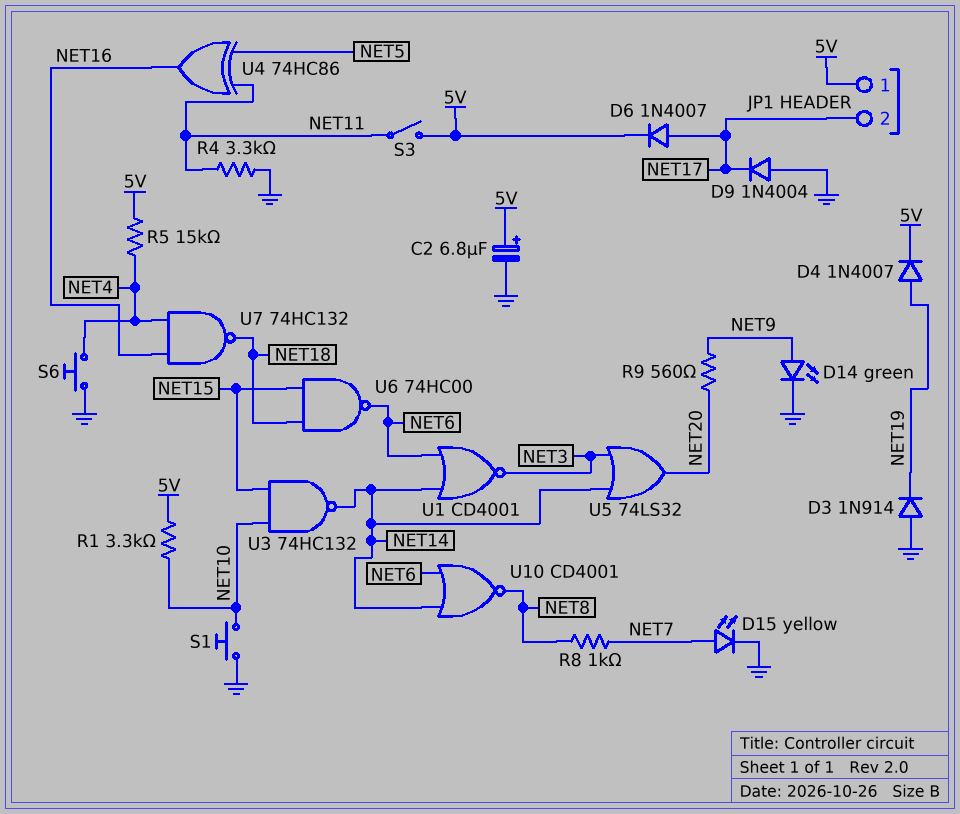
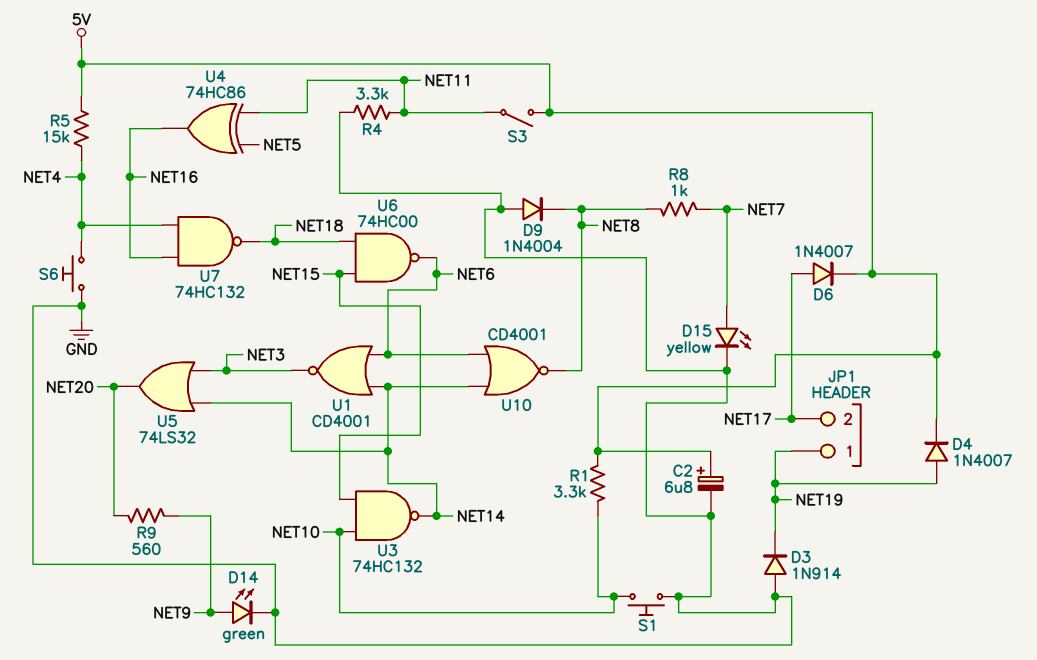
D9: diode 1N4004 (A GND, K NET17) -> diode 1N4004 (A GND, K NET8)
JP1 pin 1: 5V -> NET19

